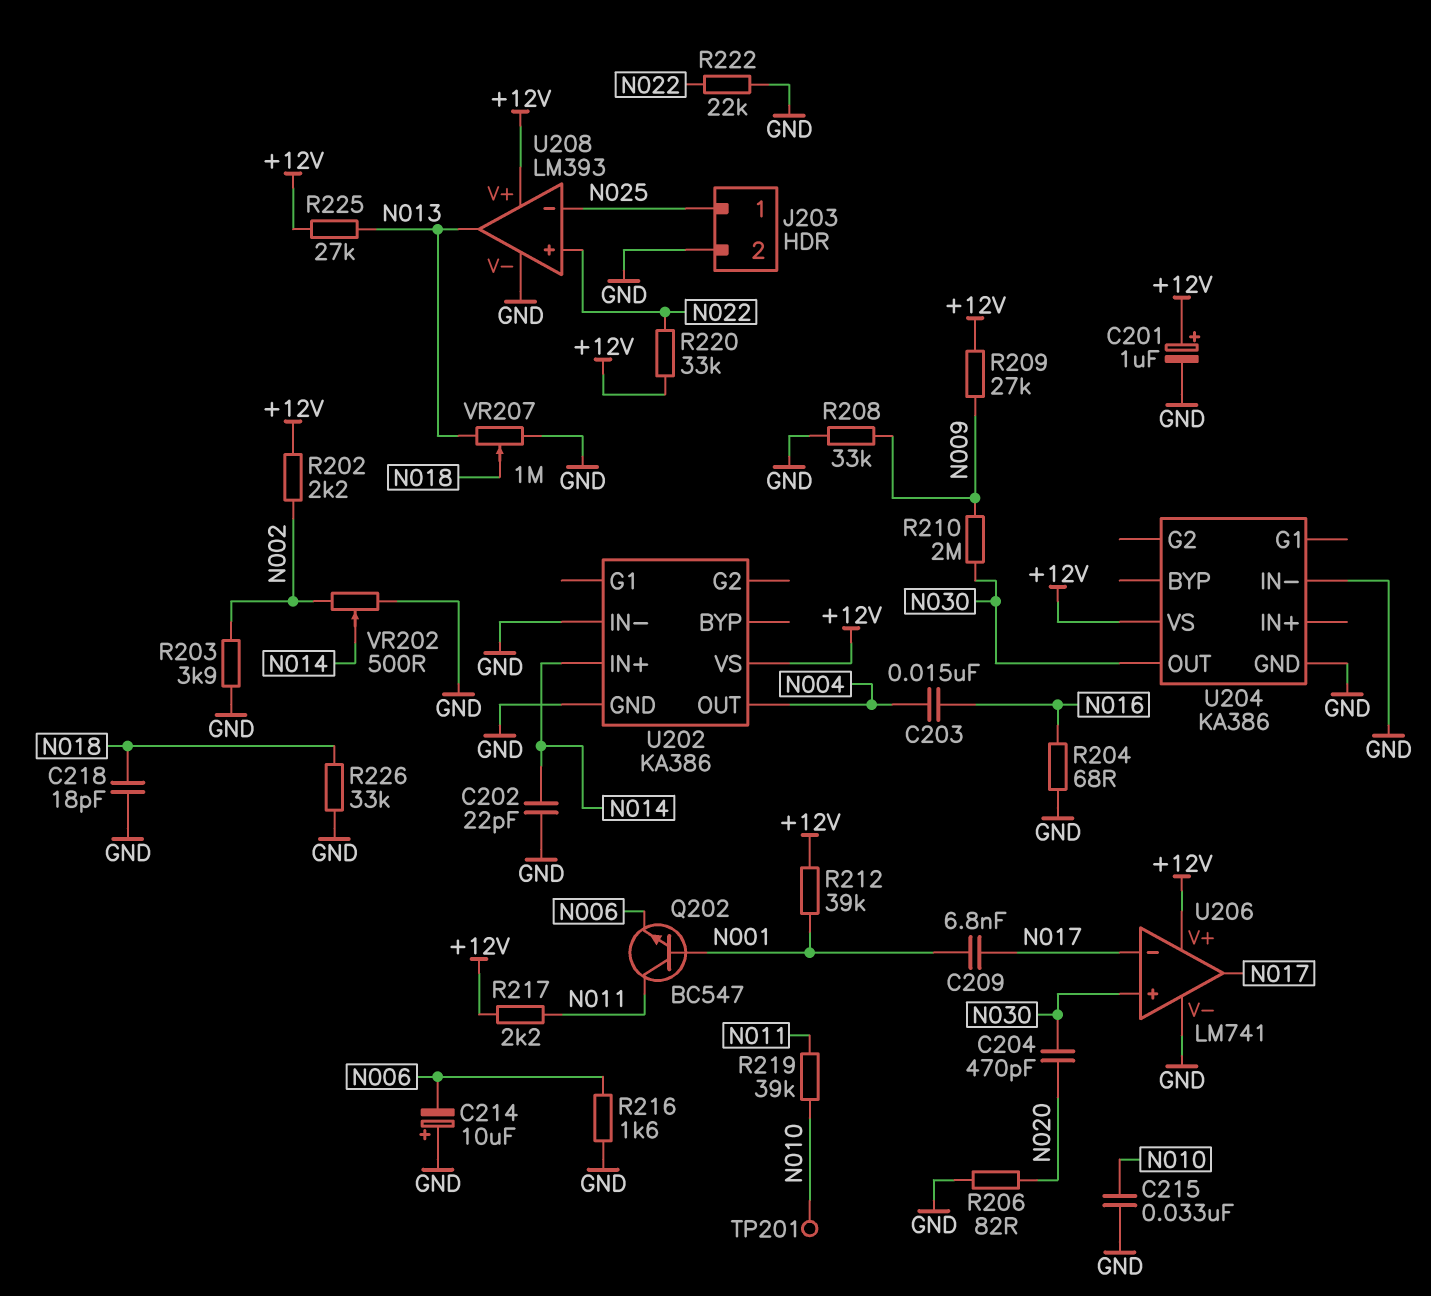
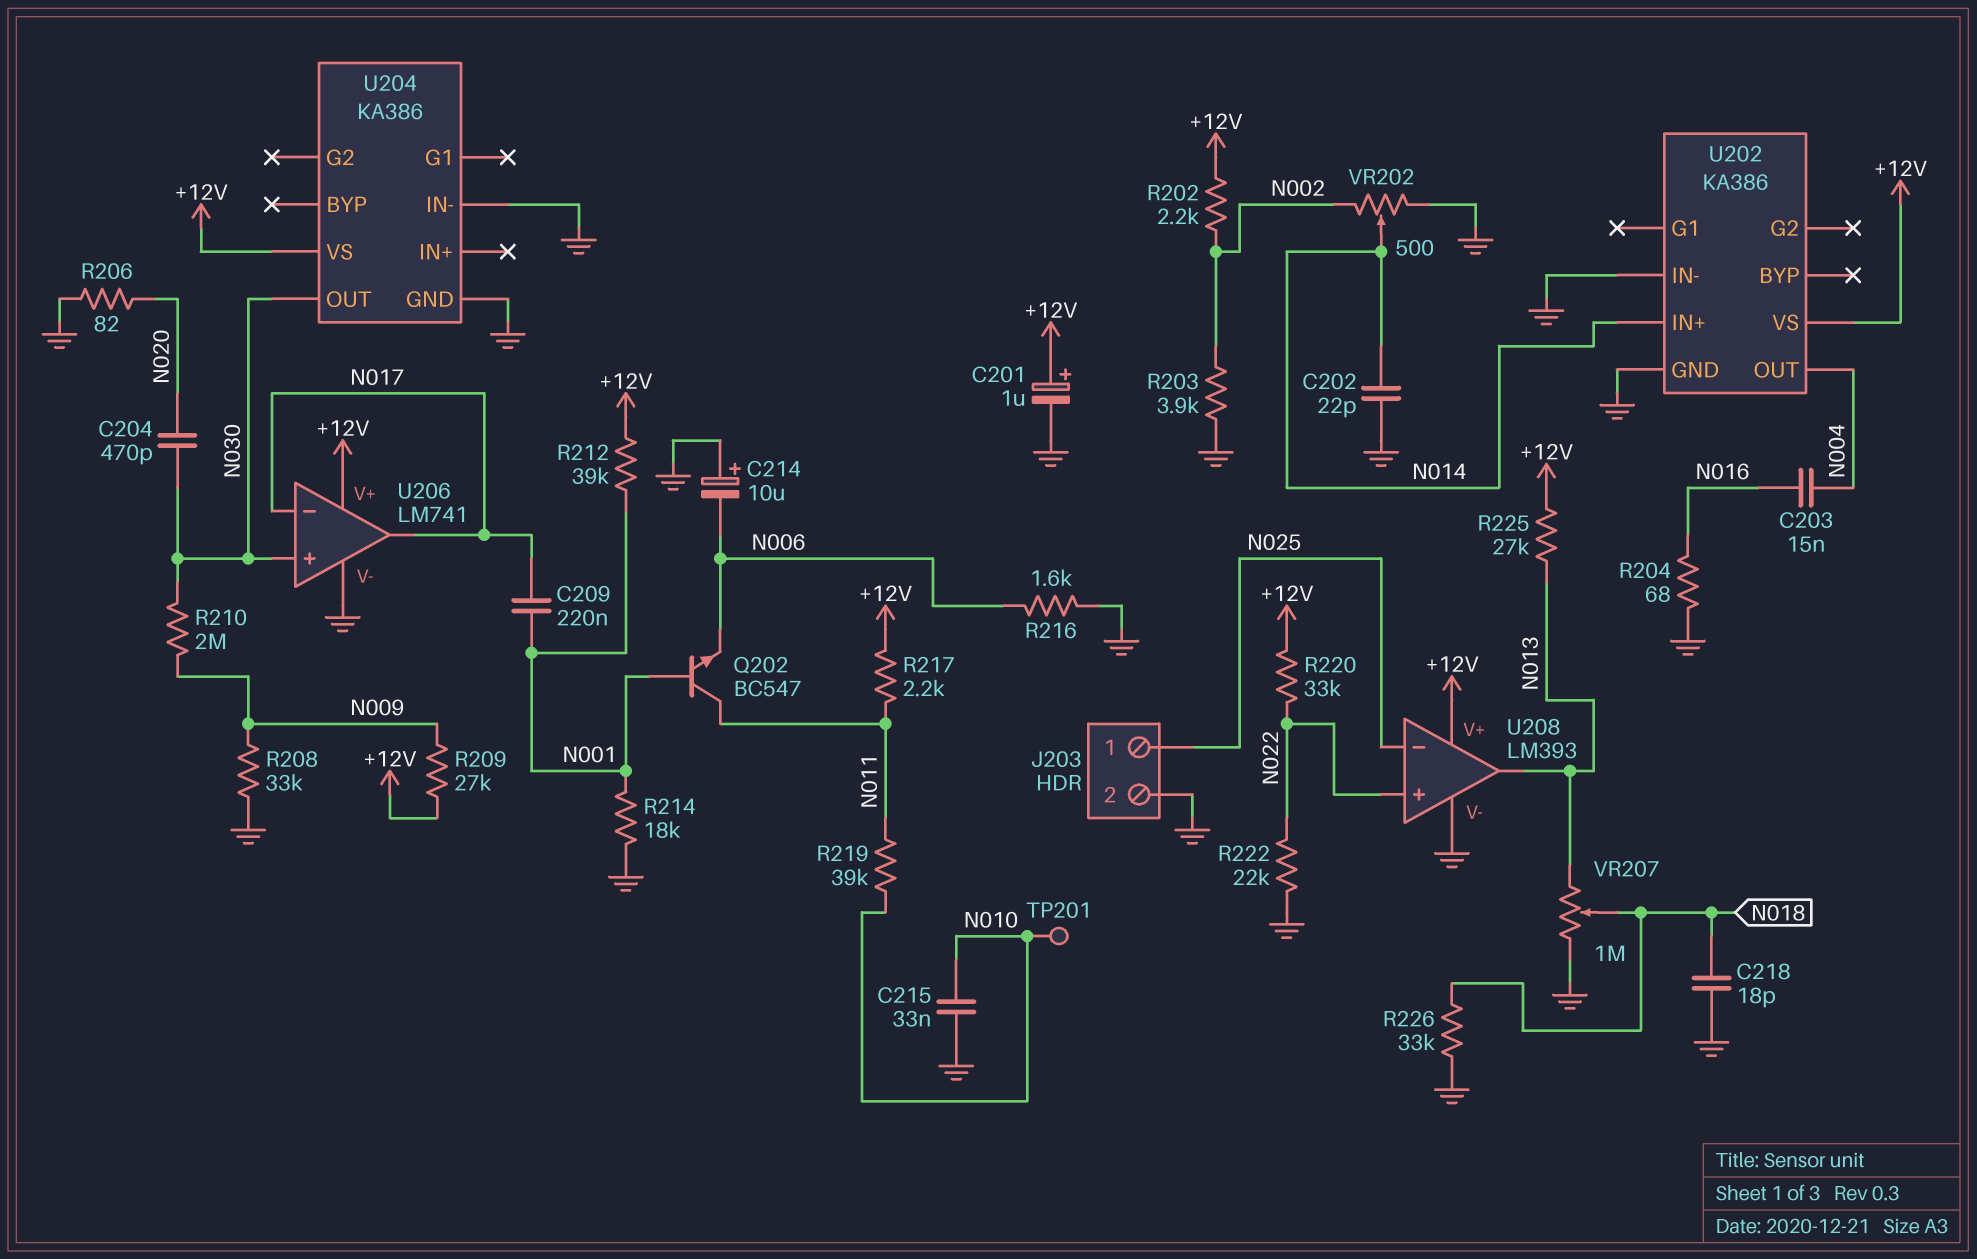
C209: 6.8nF (N001, N017) -> 220nF (N001, N017)
R214: none -> 18k (GND, N001)

